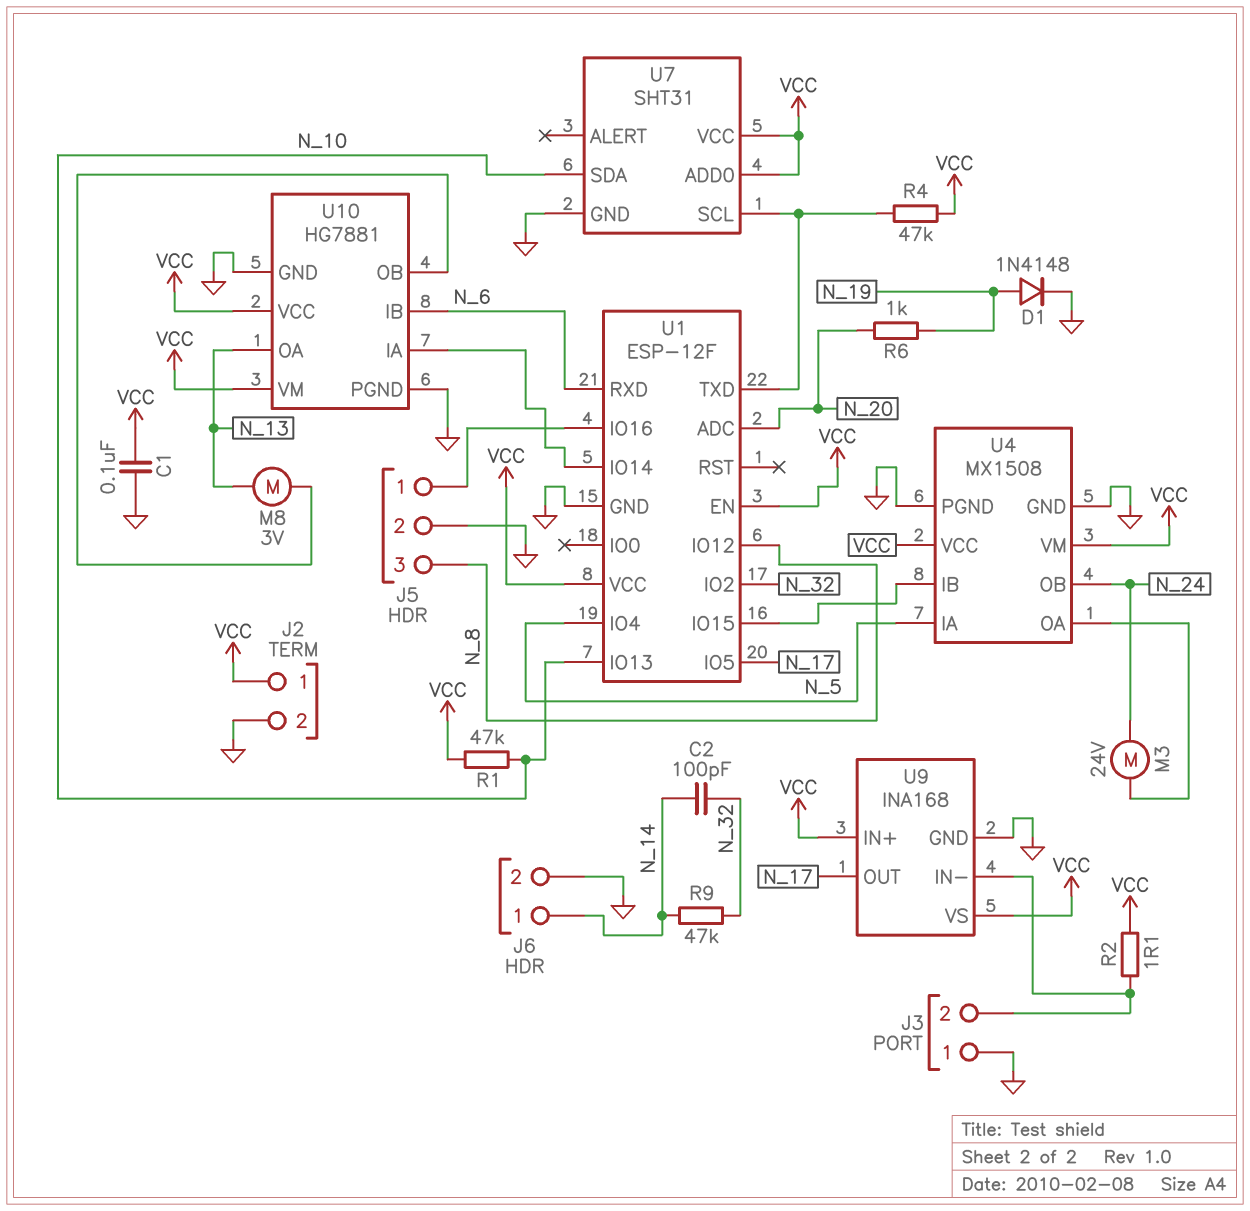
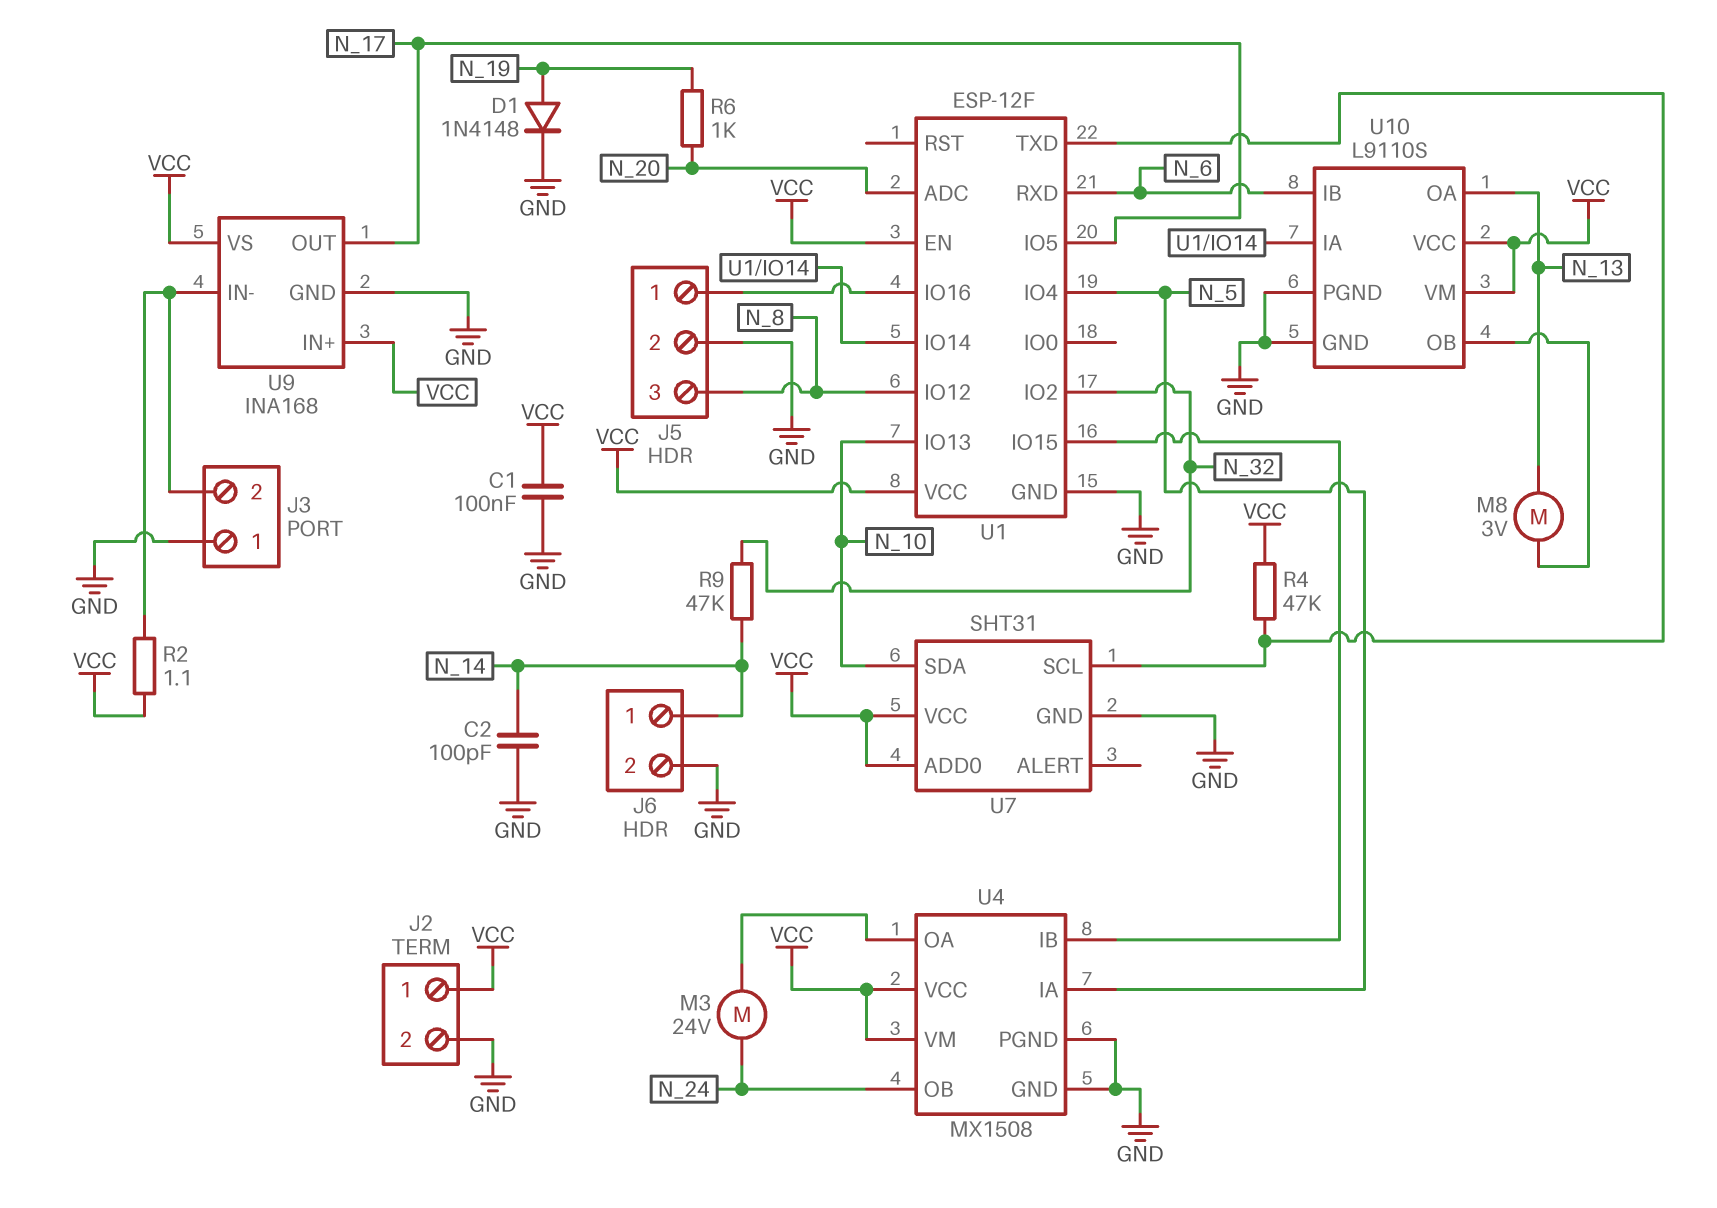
C2: 100pF (N_14, N_32) -> 100pF (GND, N_14)
R1: 47k (N_10, VCC) -> none
U10: HG7881 -> L9110S

